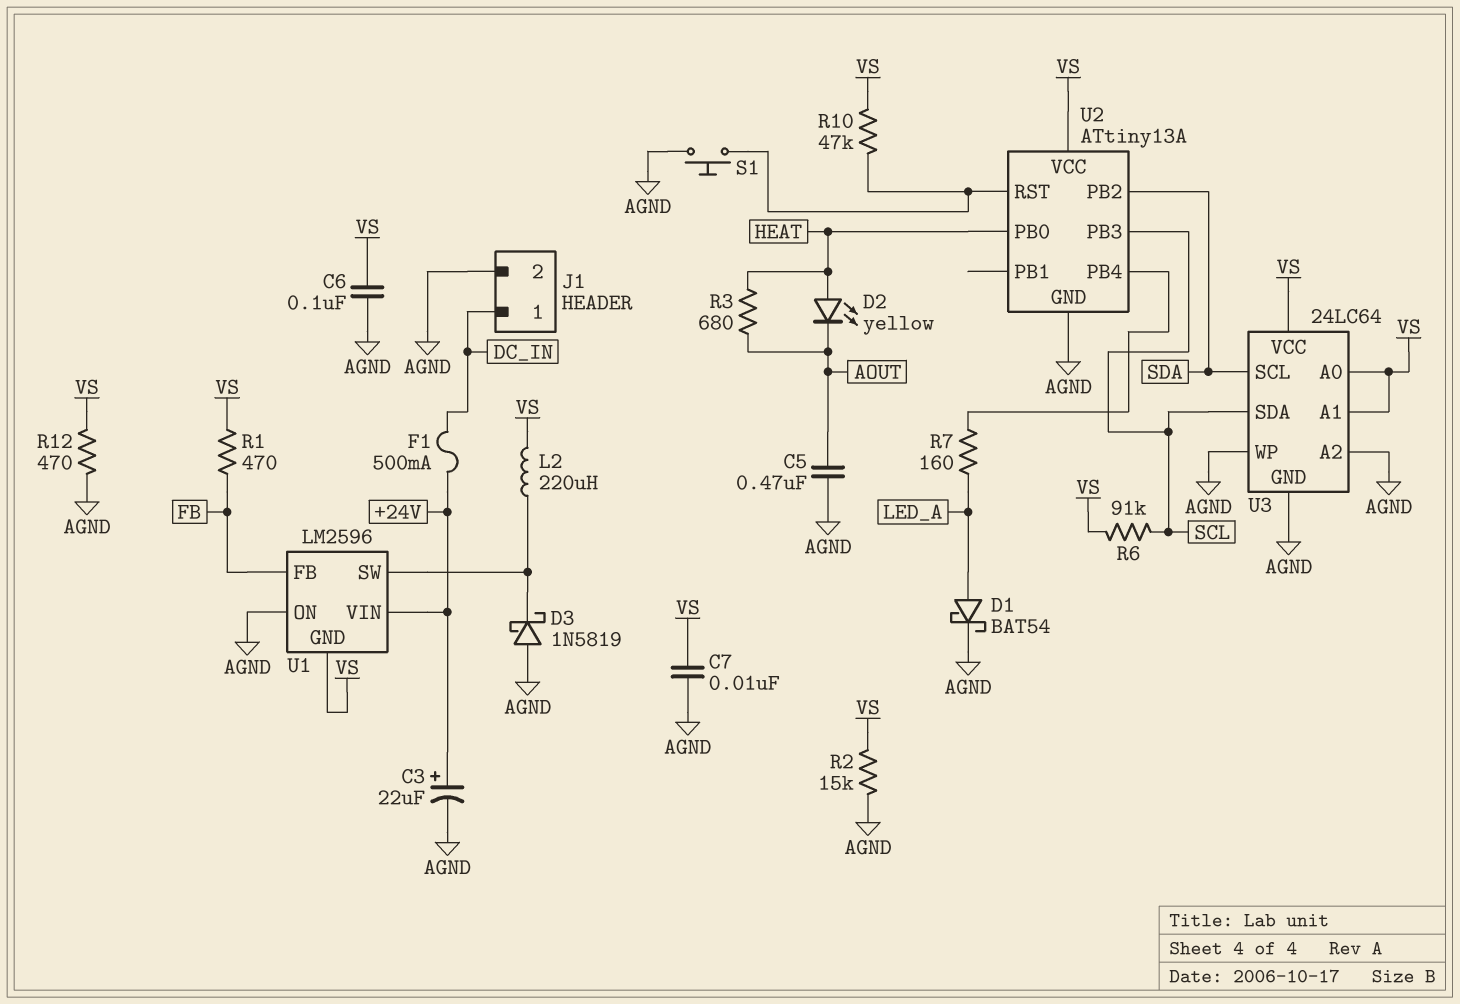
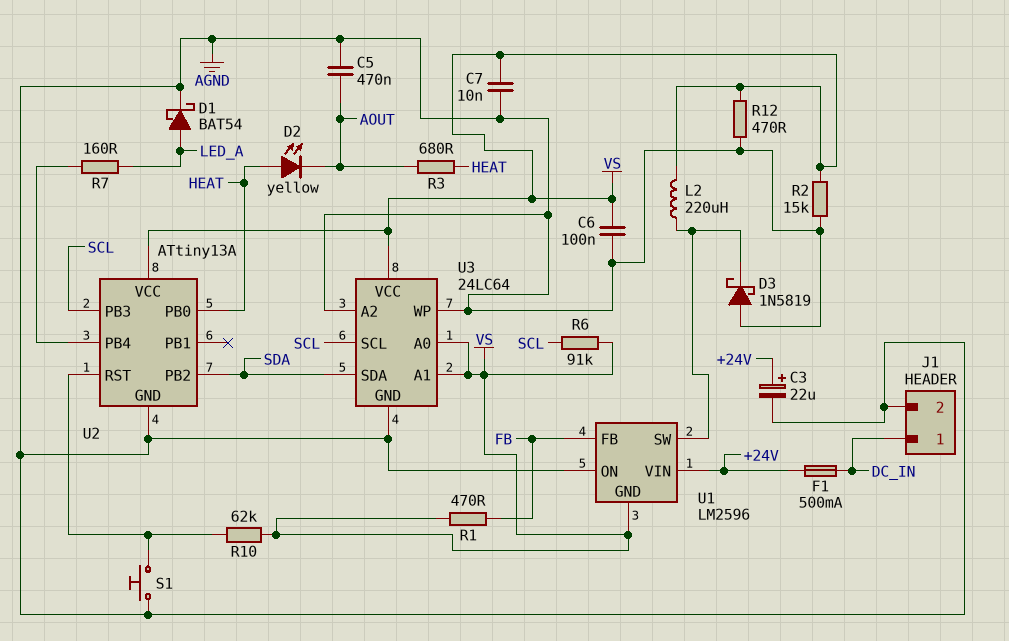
R10: 47k (U2/RST, VS) -> 62k (U2/RST, VS)
U3 pin SCL: SDA -> SCL
U3 pin SDA: SCL -> SDA

